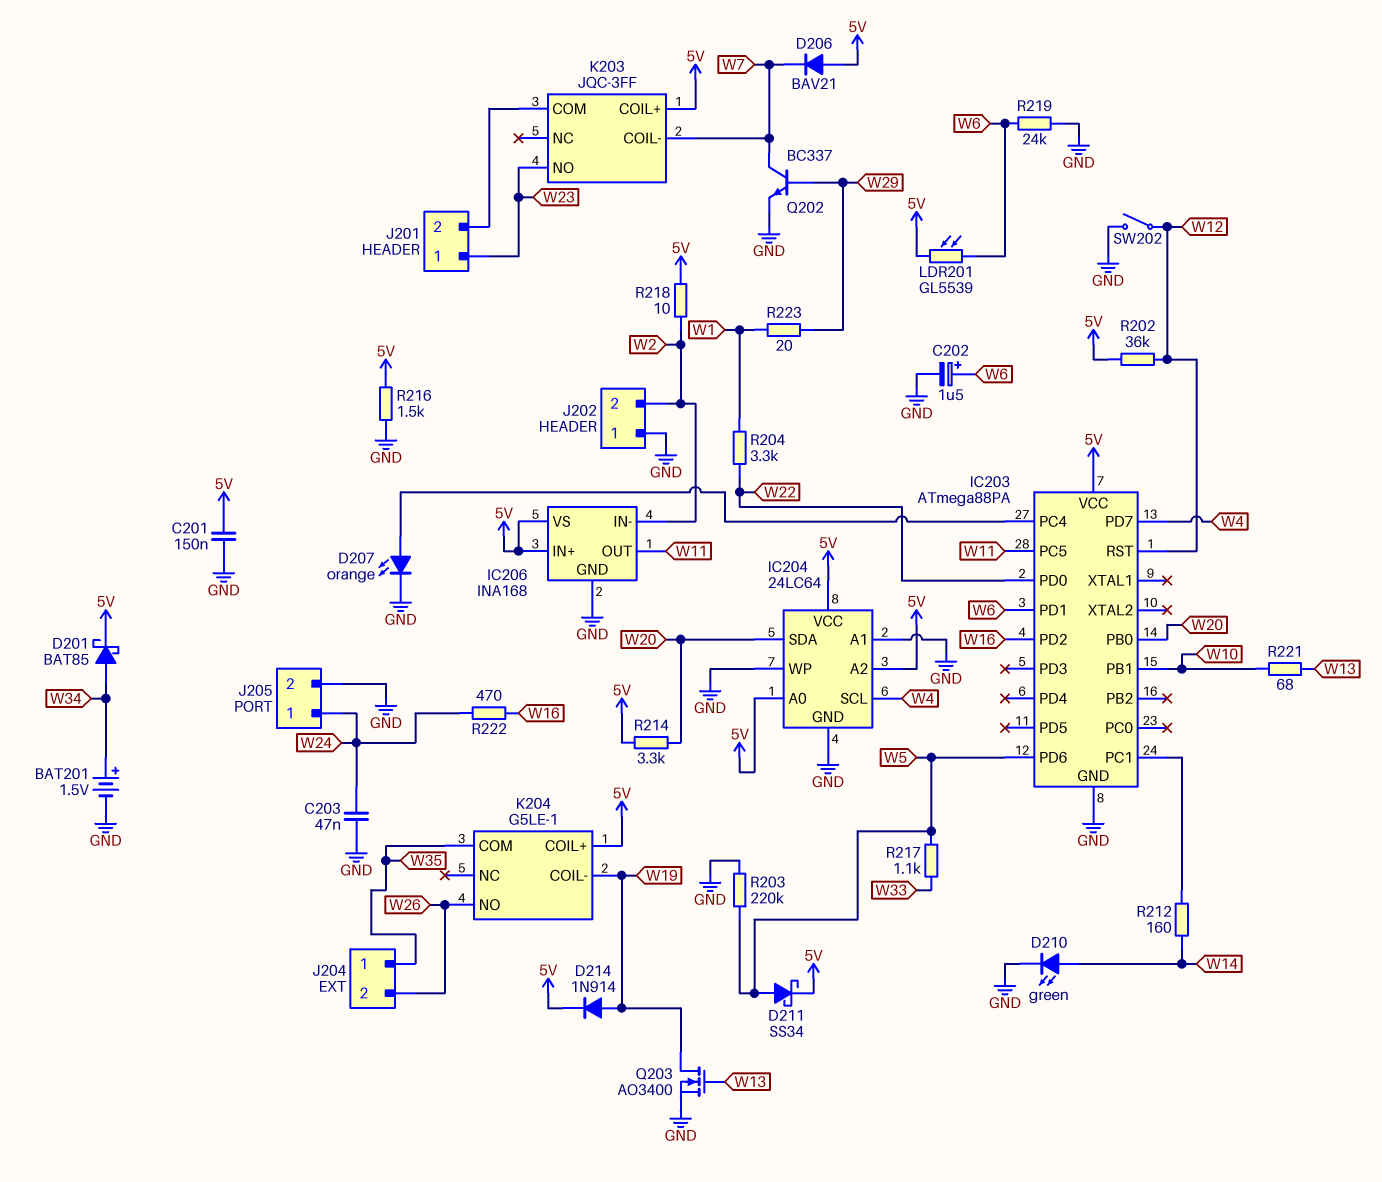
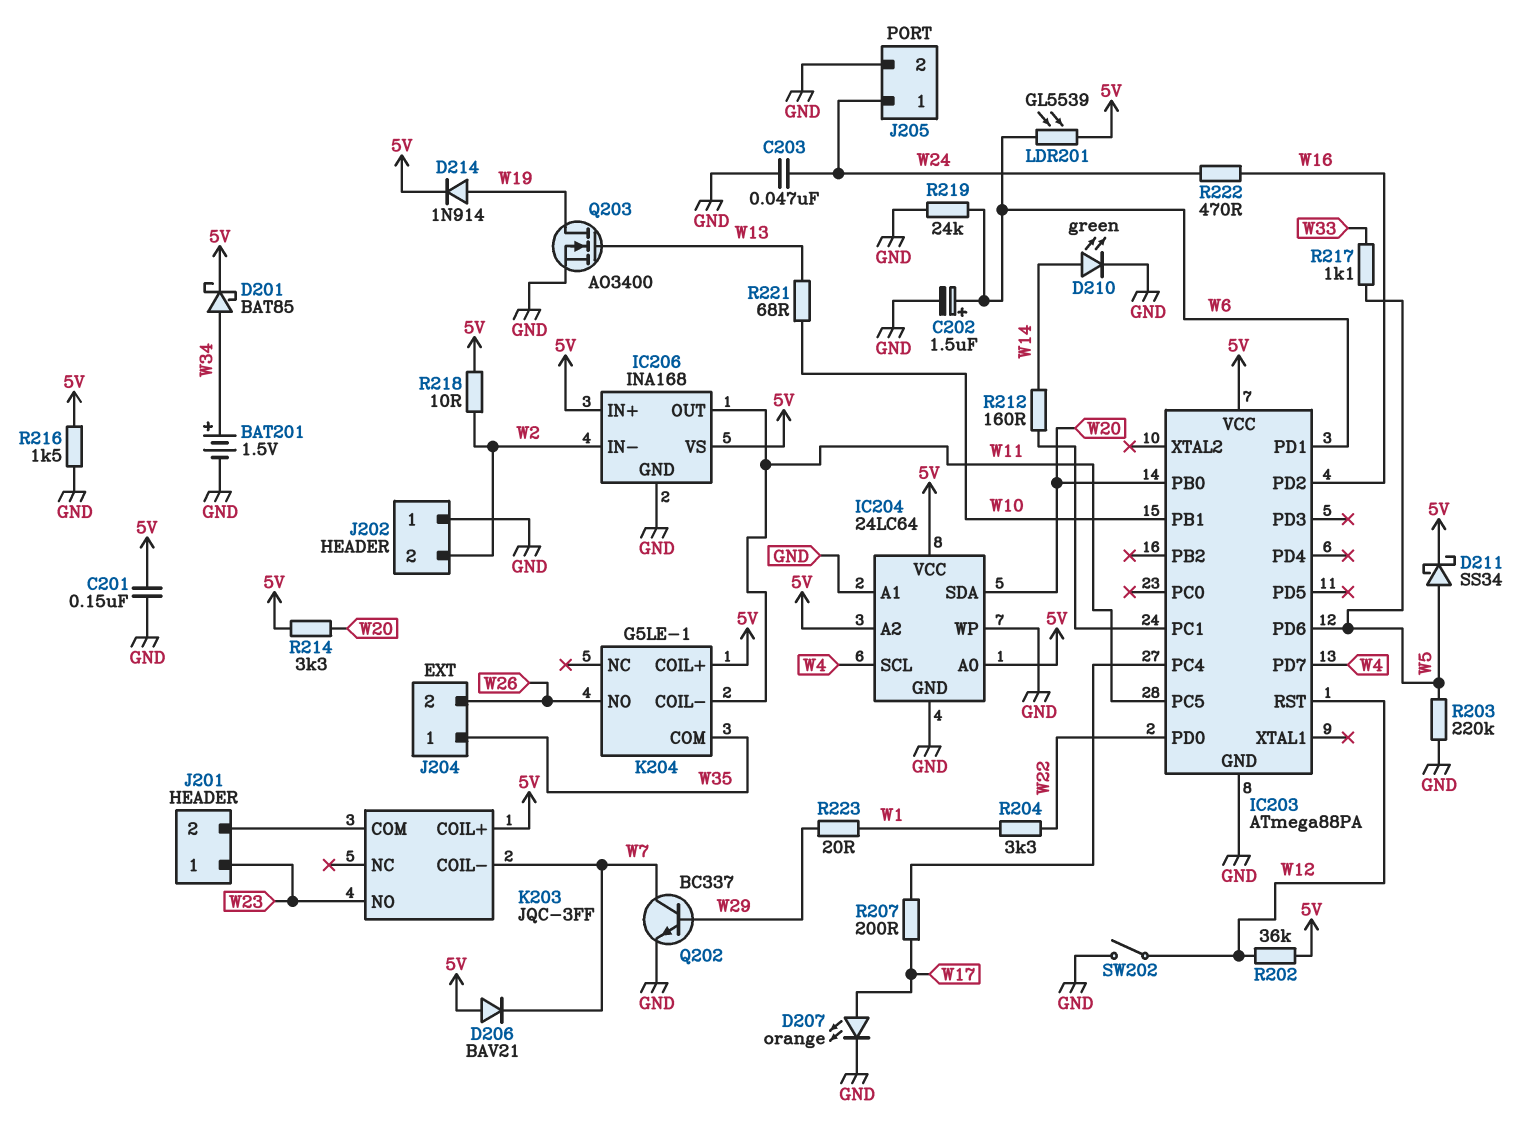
D207: LED orange (A IC203/PC4, K GND) -> LED orange (A W17, K GND)
K204 pin COIL-: W19 -> W11
R207: none -> 200 (IC203/PC4, W17)

